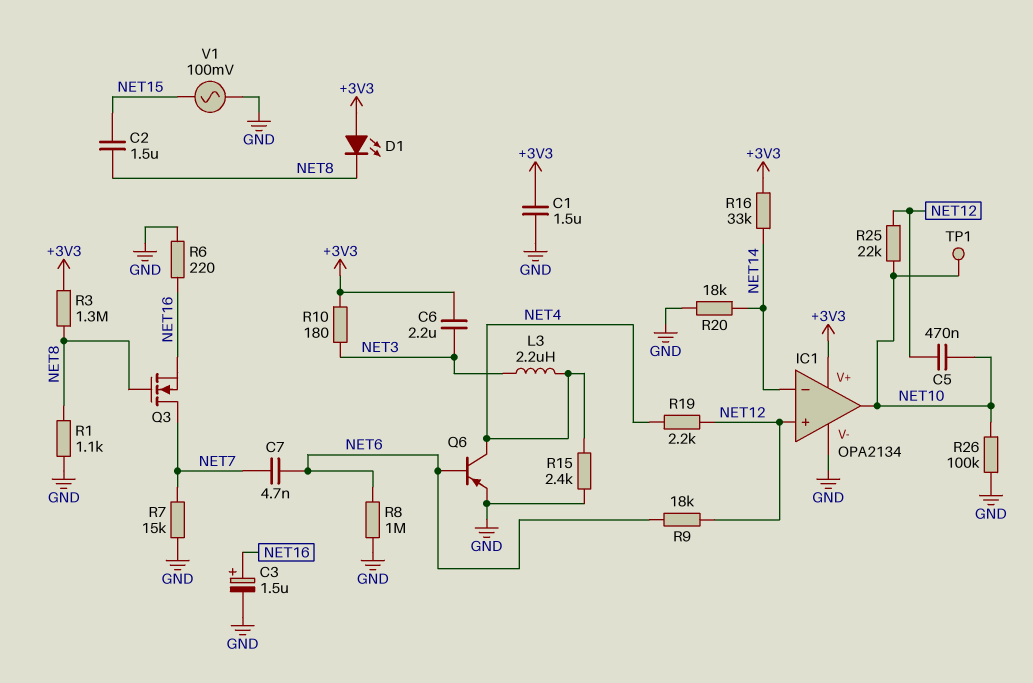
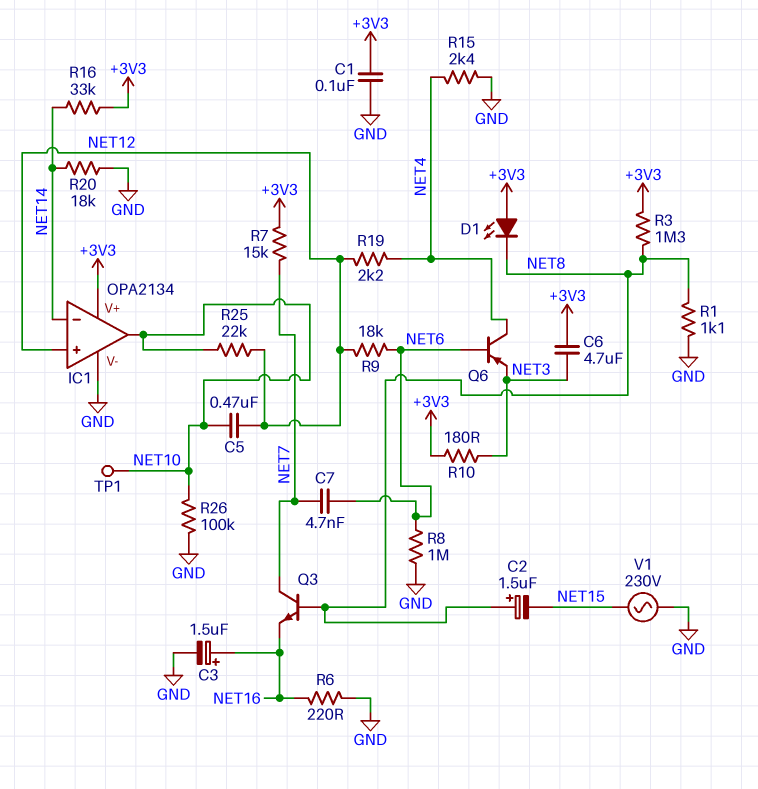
C1: 1.5uF (+3V3, GND) -> 100nF (+3V3, GND)
C2: 1.5uF (NET8, NET15) -> 1.5uF (plus NET8, minus NET15)
C6: 2.2uF (+3V3, NET3) -> 4.7uF (+3V3, NET3)
L3: 2.2uH (NET3, NET4) -> none
Q3: NMOS (G NET8, D NET7, S NET16) -> NPN (B NET8, C NET7, E NET16)
Q6: PNP (B NET6, C NET4, E GND) -> PNP (B NET6, C NET4, E NET3)
R7: 15k (GND, NET7) -> 15k (+3V3, NET7)
V1: AC 100mV (GND, NET15) -> AC 230V (GND, NET15)

